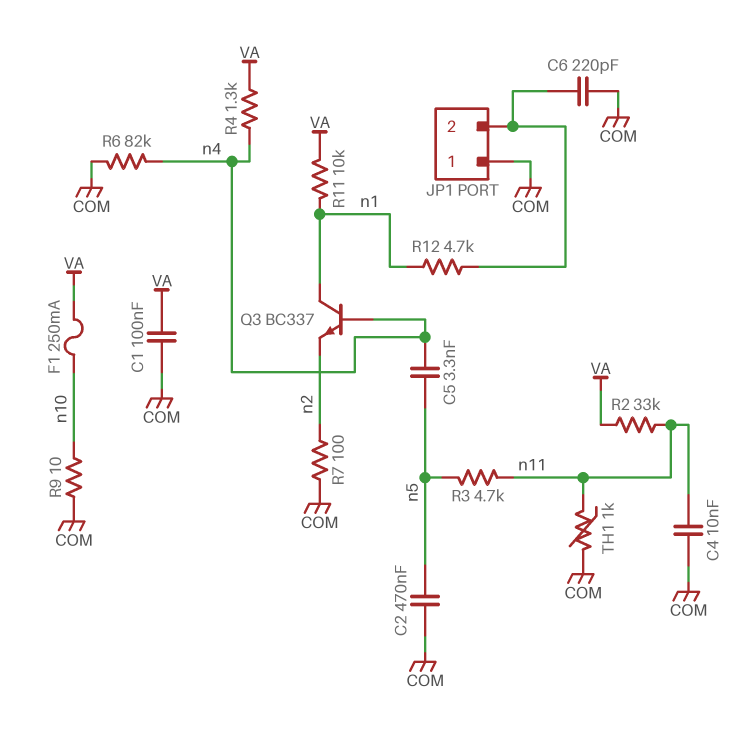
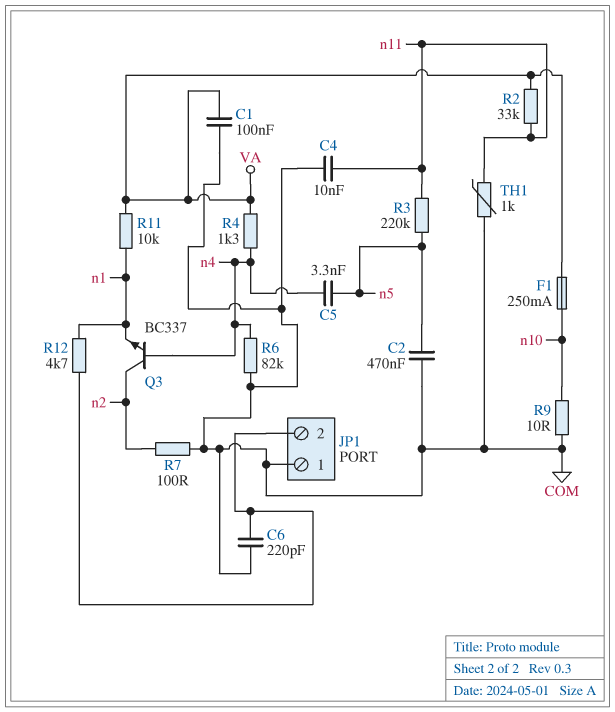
Q3: NPN BC337 (B n4, C n1, E n2) -> NPN BC337 (B n4, C n2, E n1)
R3: 4.7k (n5, n11) -> 220k (n5, n11)

